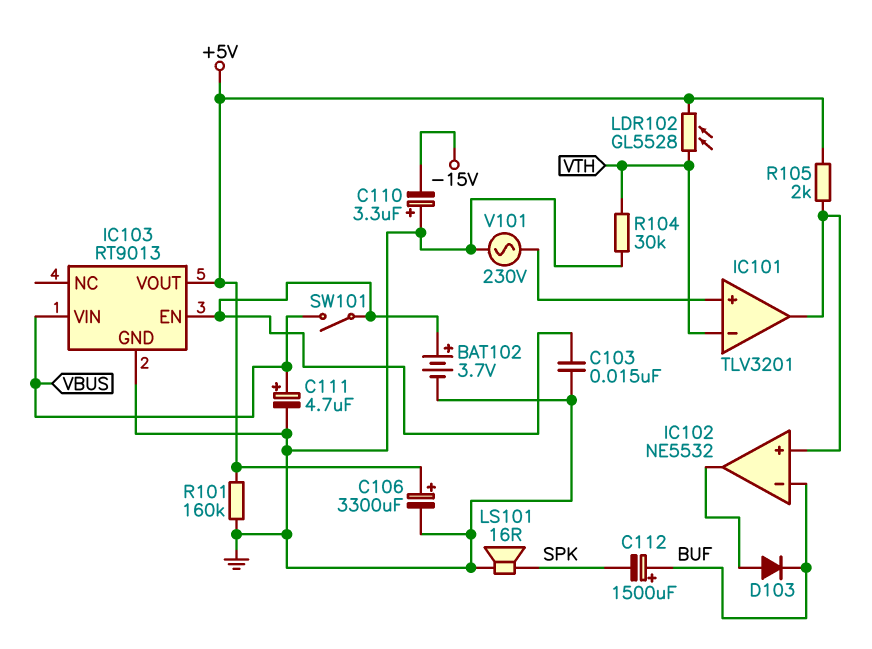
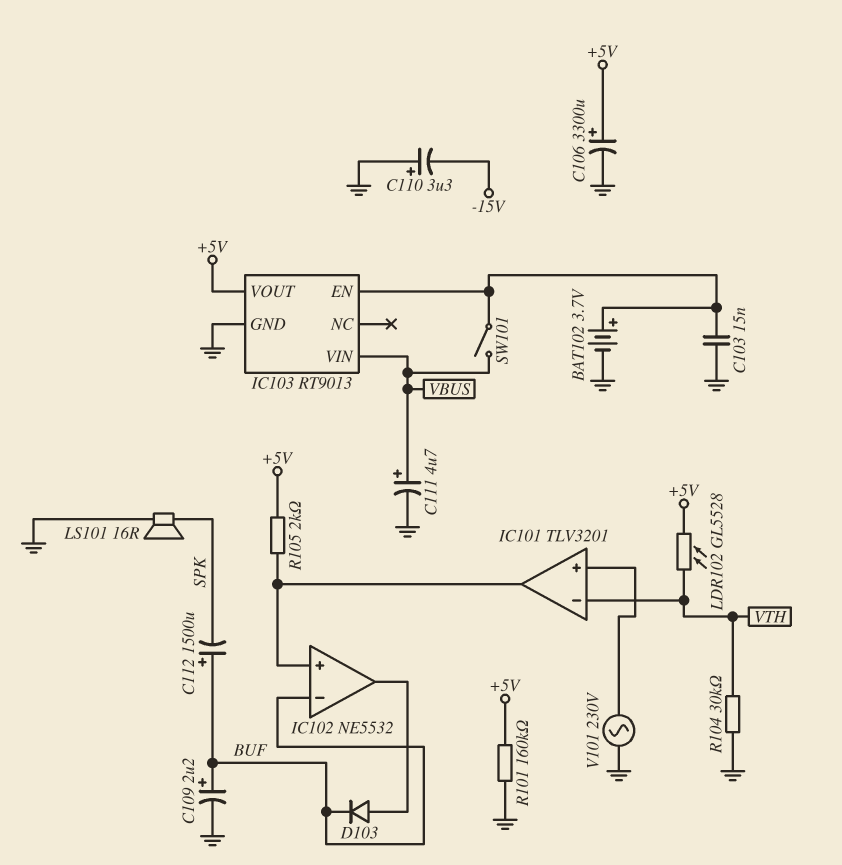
C109: none -> 2.2uF (plus BUF, minus GND)

